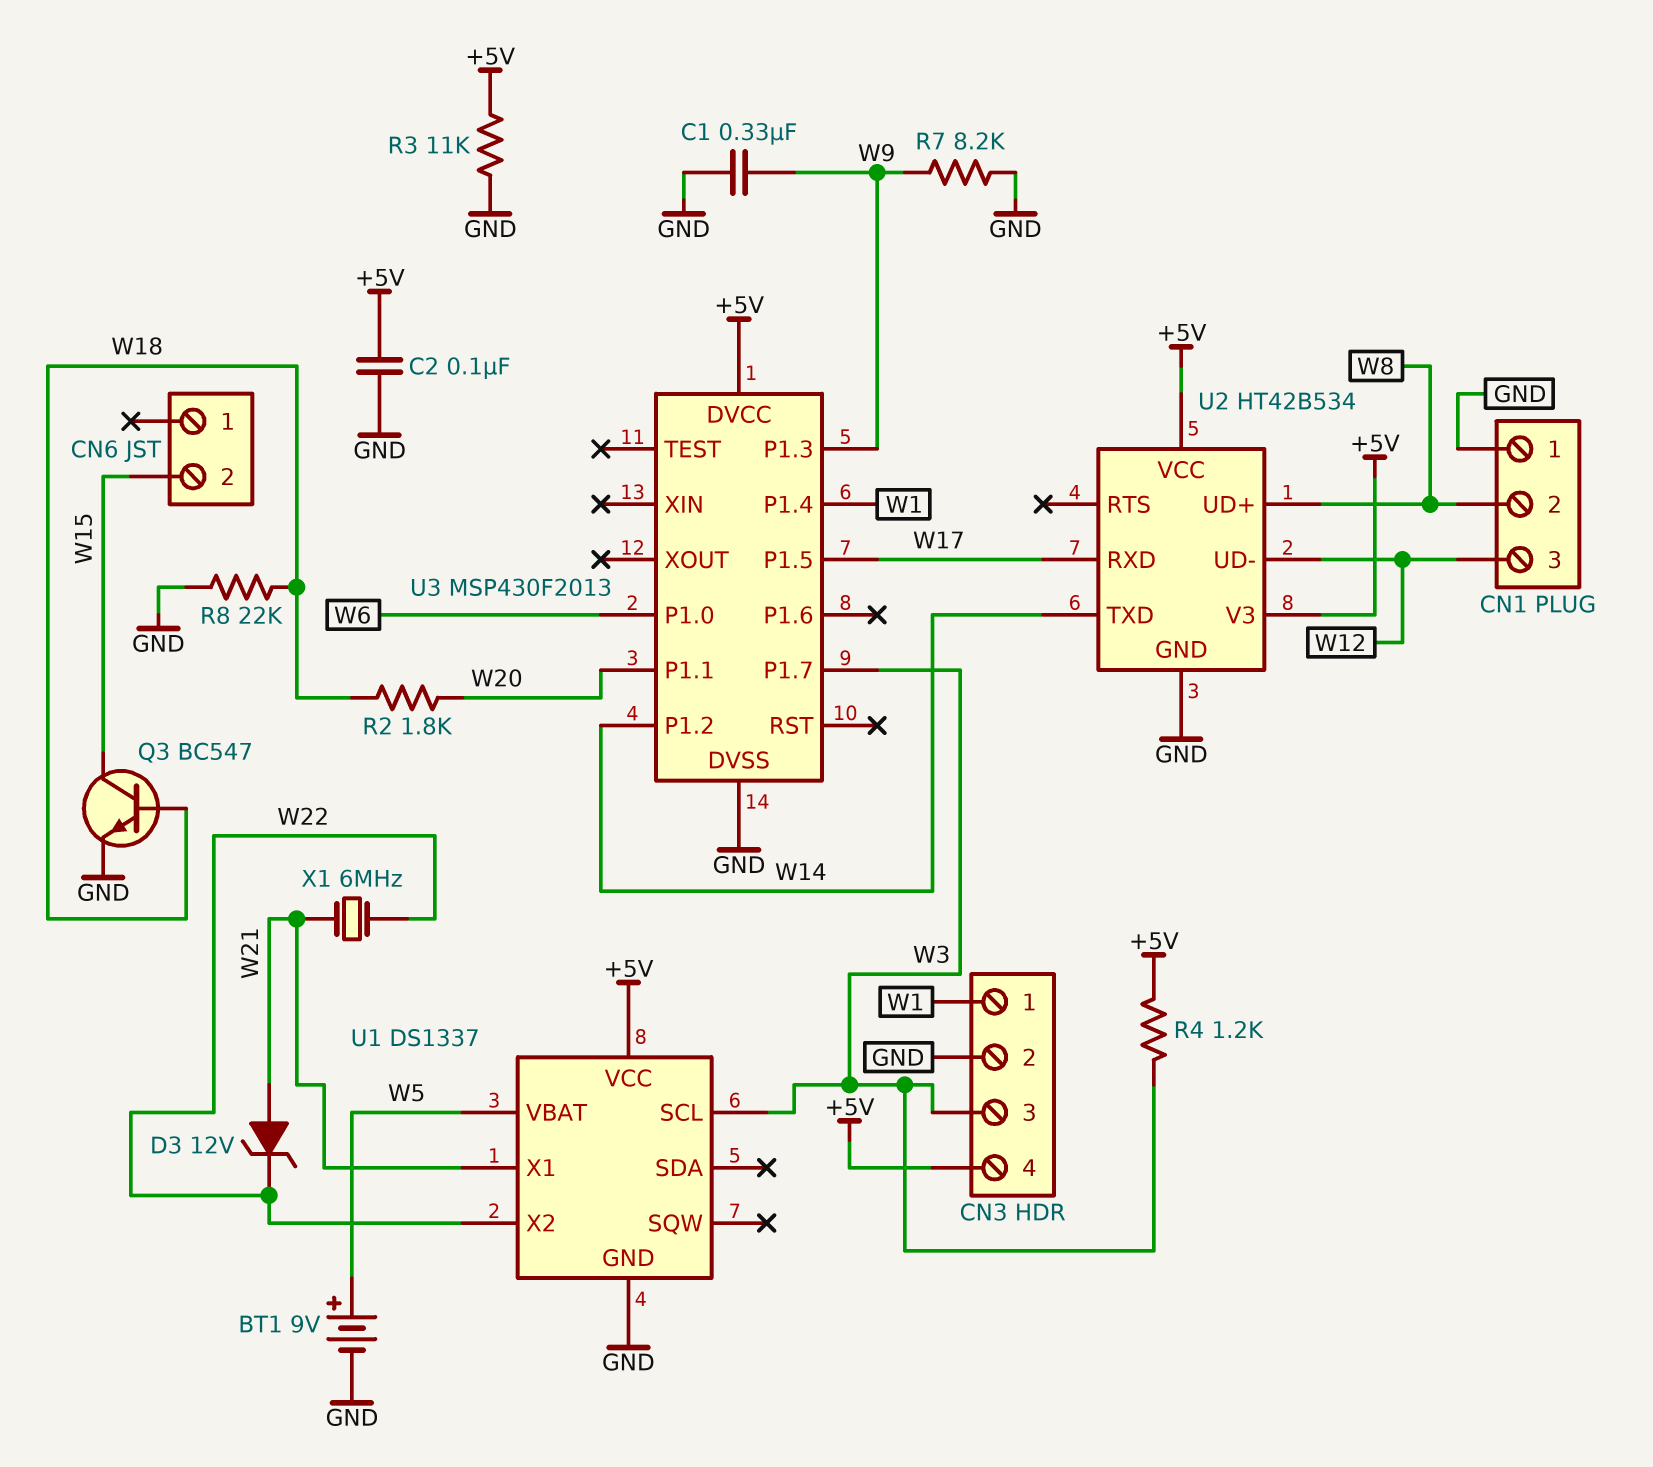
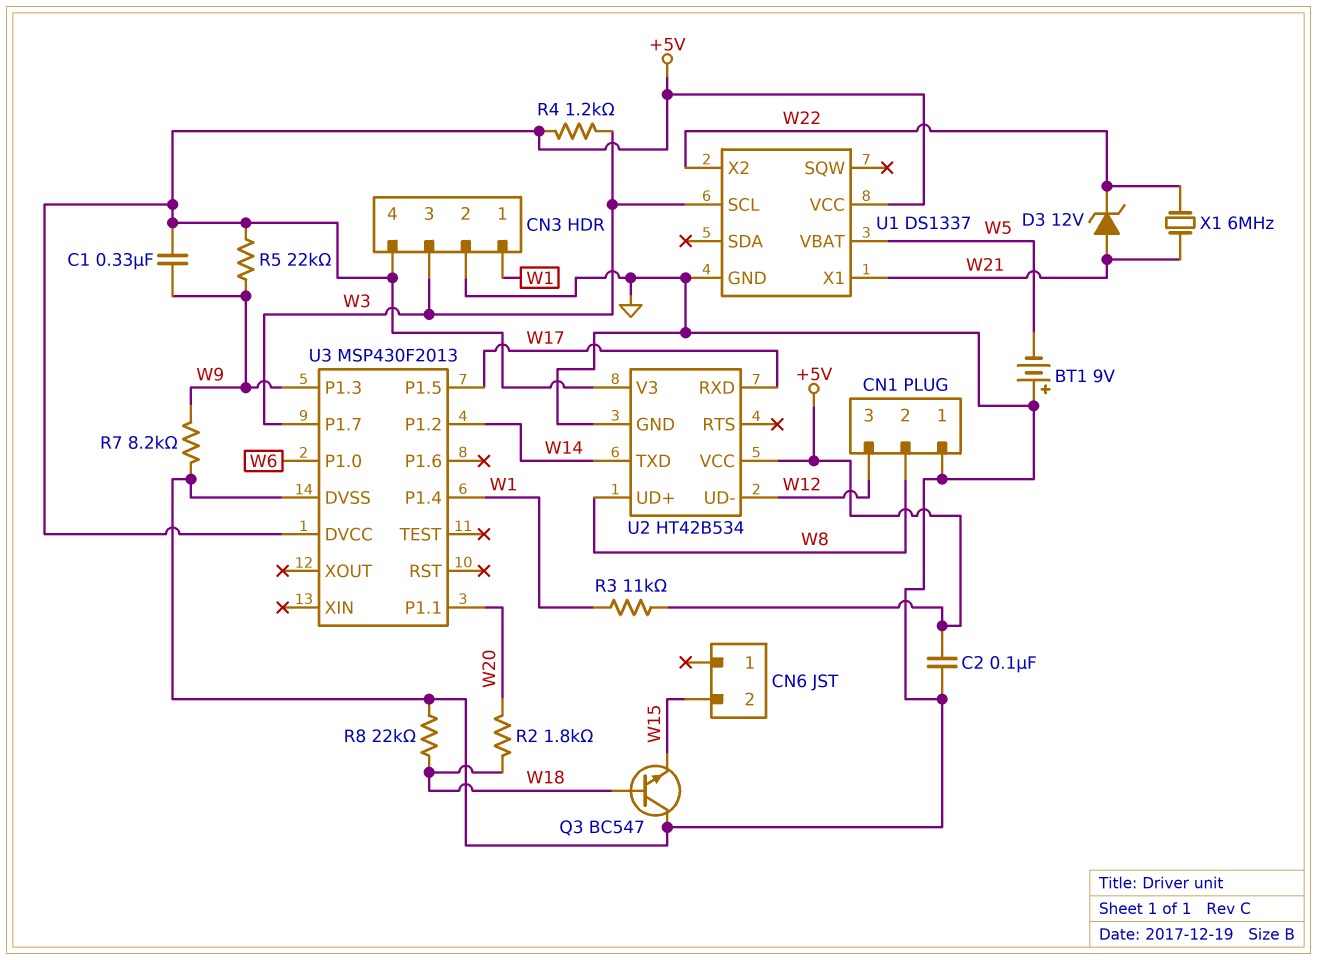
BT1: 9V (plus W5, minus GND) -> 9V (plus GND, minus W5)
C1: 330nF (GND, W9) -> 330nF (+5V, W9)
Q3: NPN BC547 (B W18, C W15, E GND) -> NPN BC547 (B W18, C GND, E W15)
R3: 11k (+5V, GND) -> 11k (+5V, W1)
R5: none -> 22k (+5V, W9)

